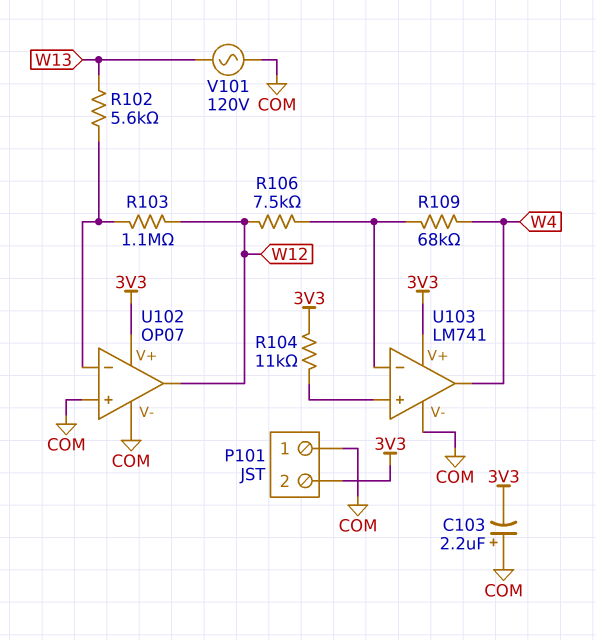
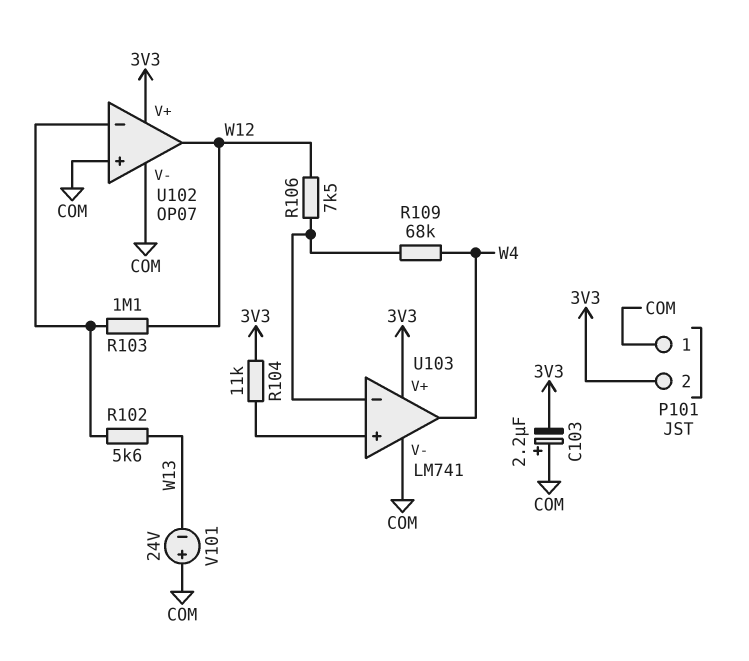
V101: AC 120V (COM, W13) -> 24V (plus COM, minus W13)

